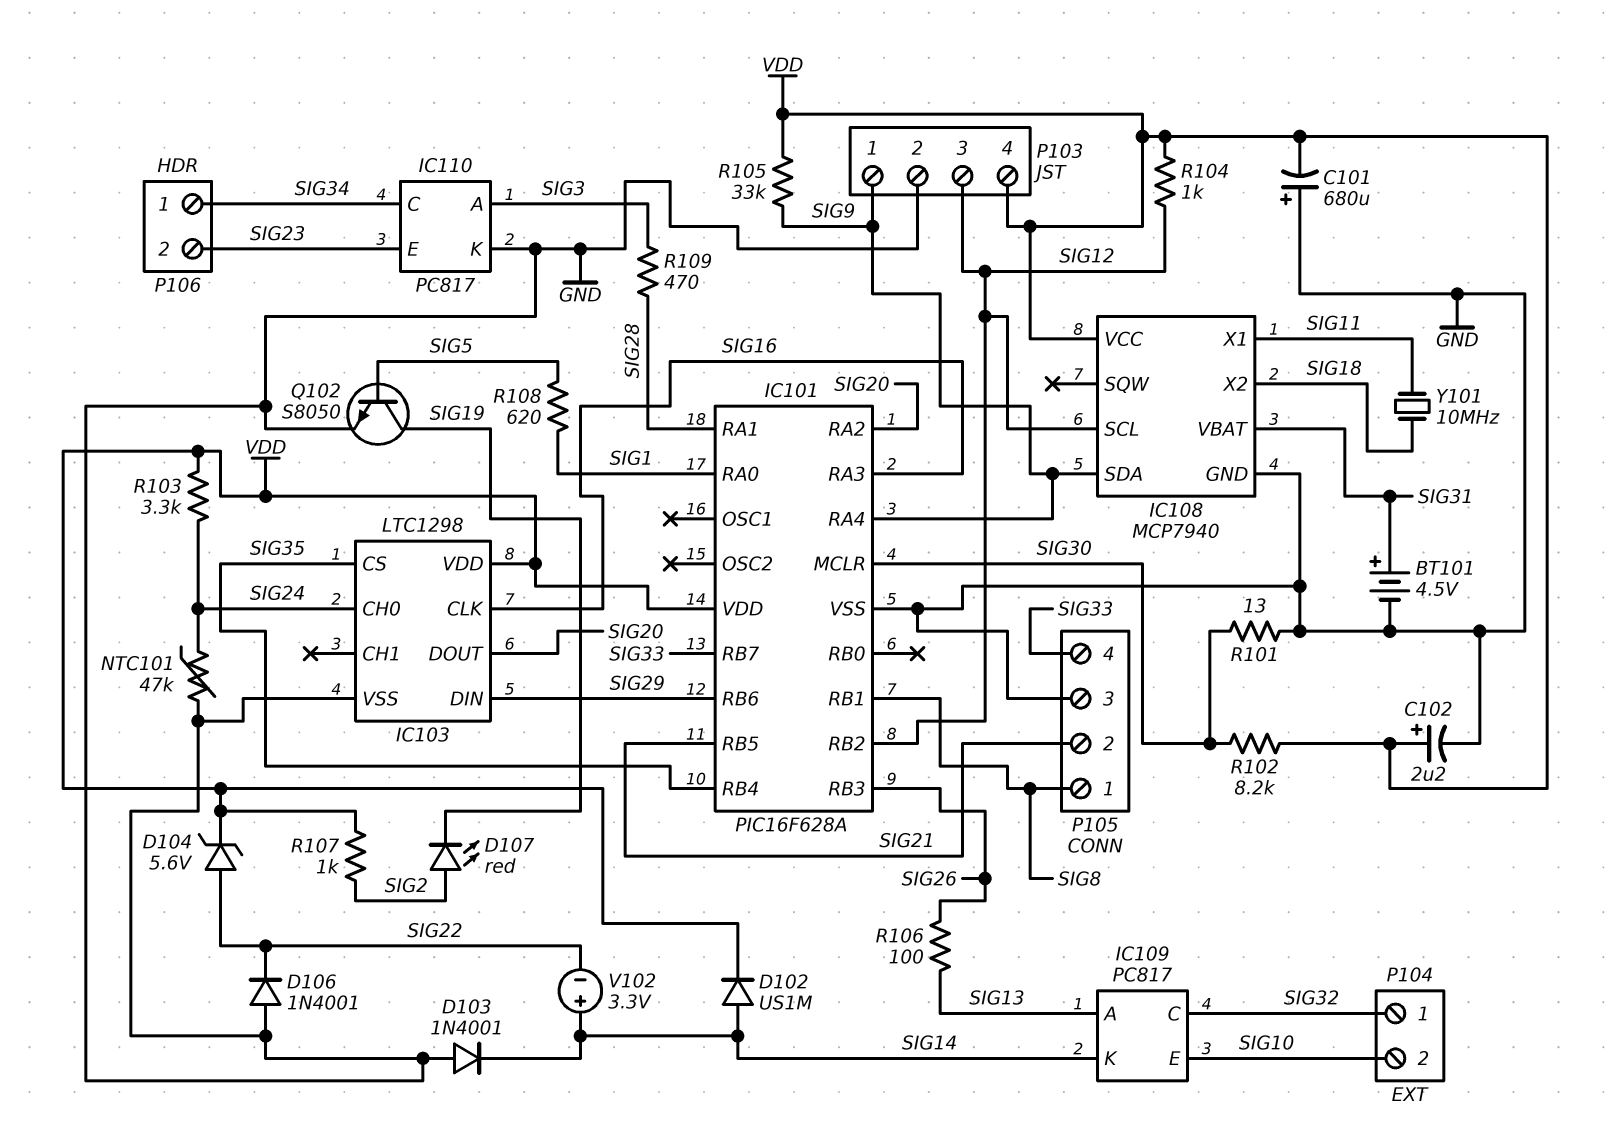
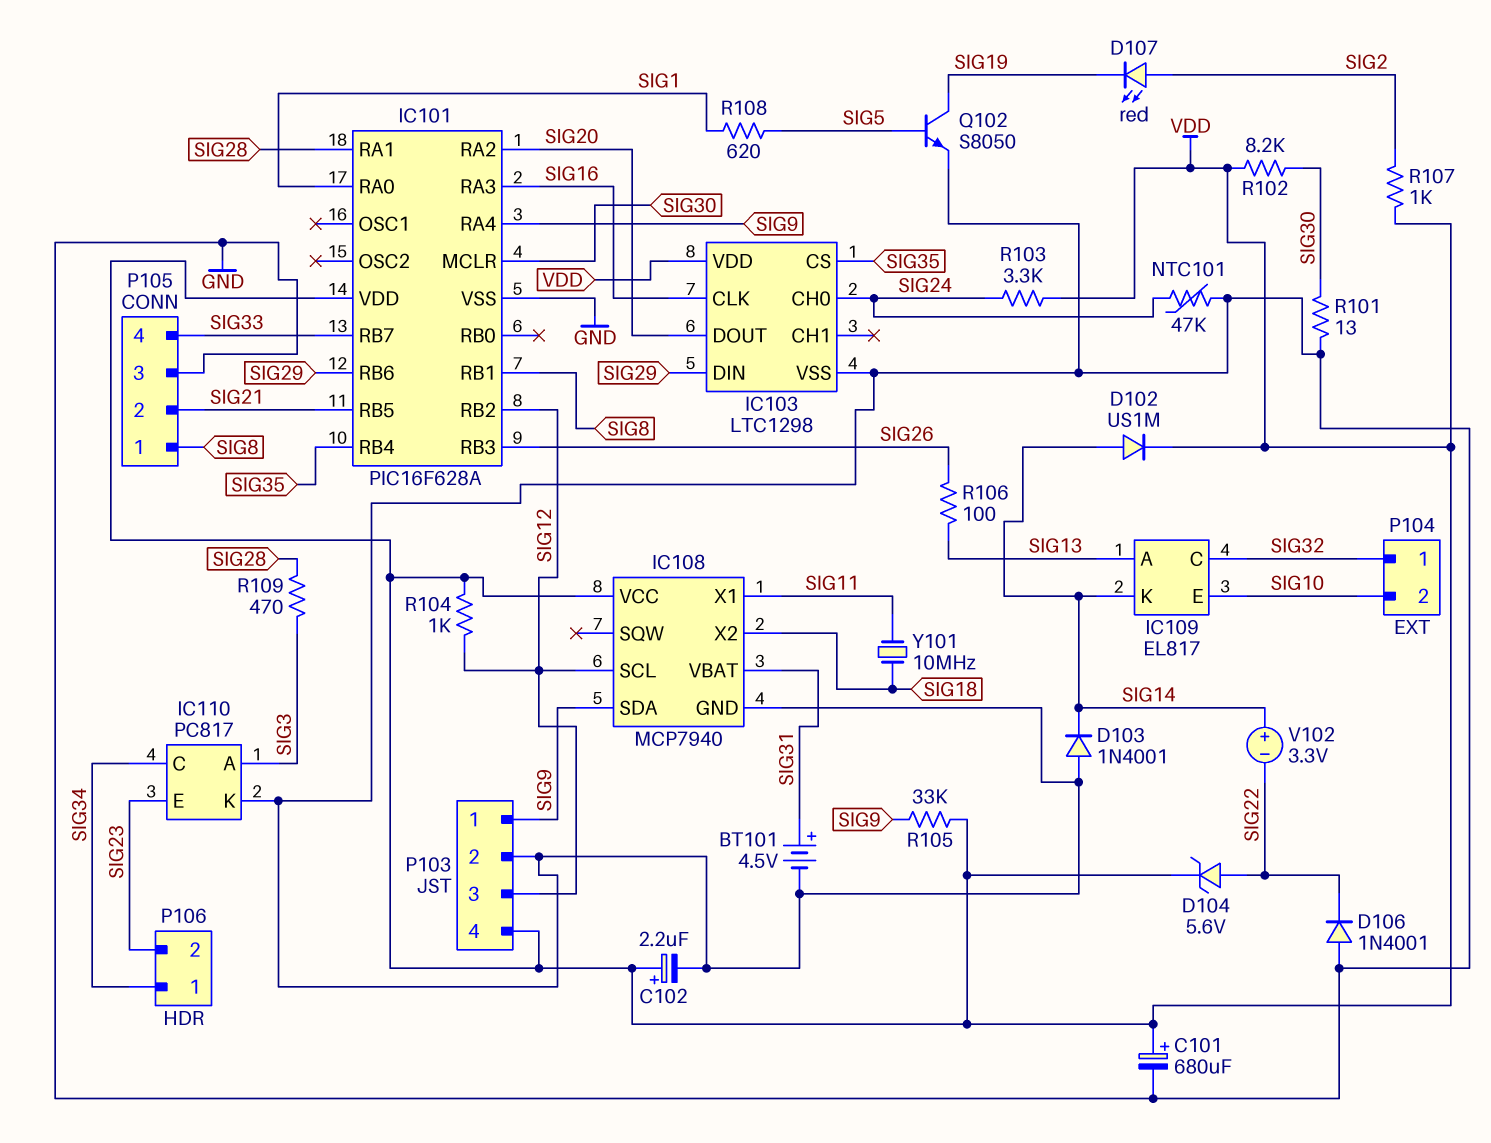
C101: 680uF (plus GND, minus VDD) -> 680uF (plus VDD, minus GND)
IC109: PC817 -> EL817

